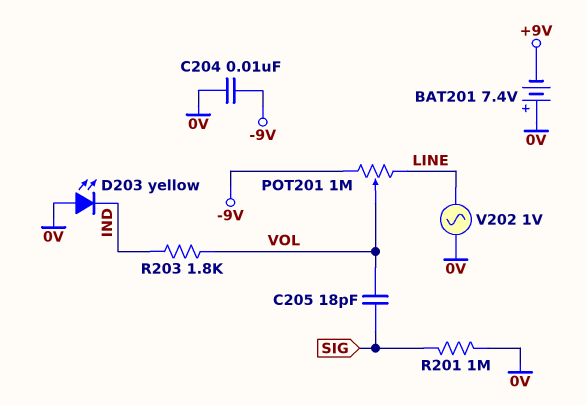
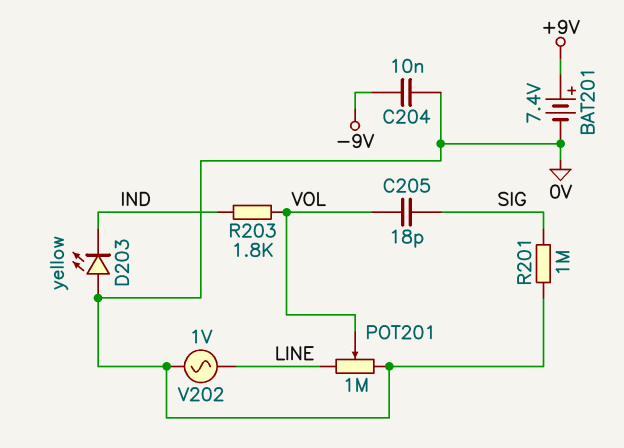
BAT201: 7.4V (plus 0V, minus +9V) -> 7.4V (plus +9V, minus 0V)
POT201: 1M (-9V, LINE, wiper VOL) -> 1M (0V, LINE, wiper VOL)

